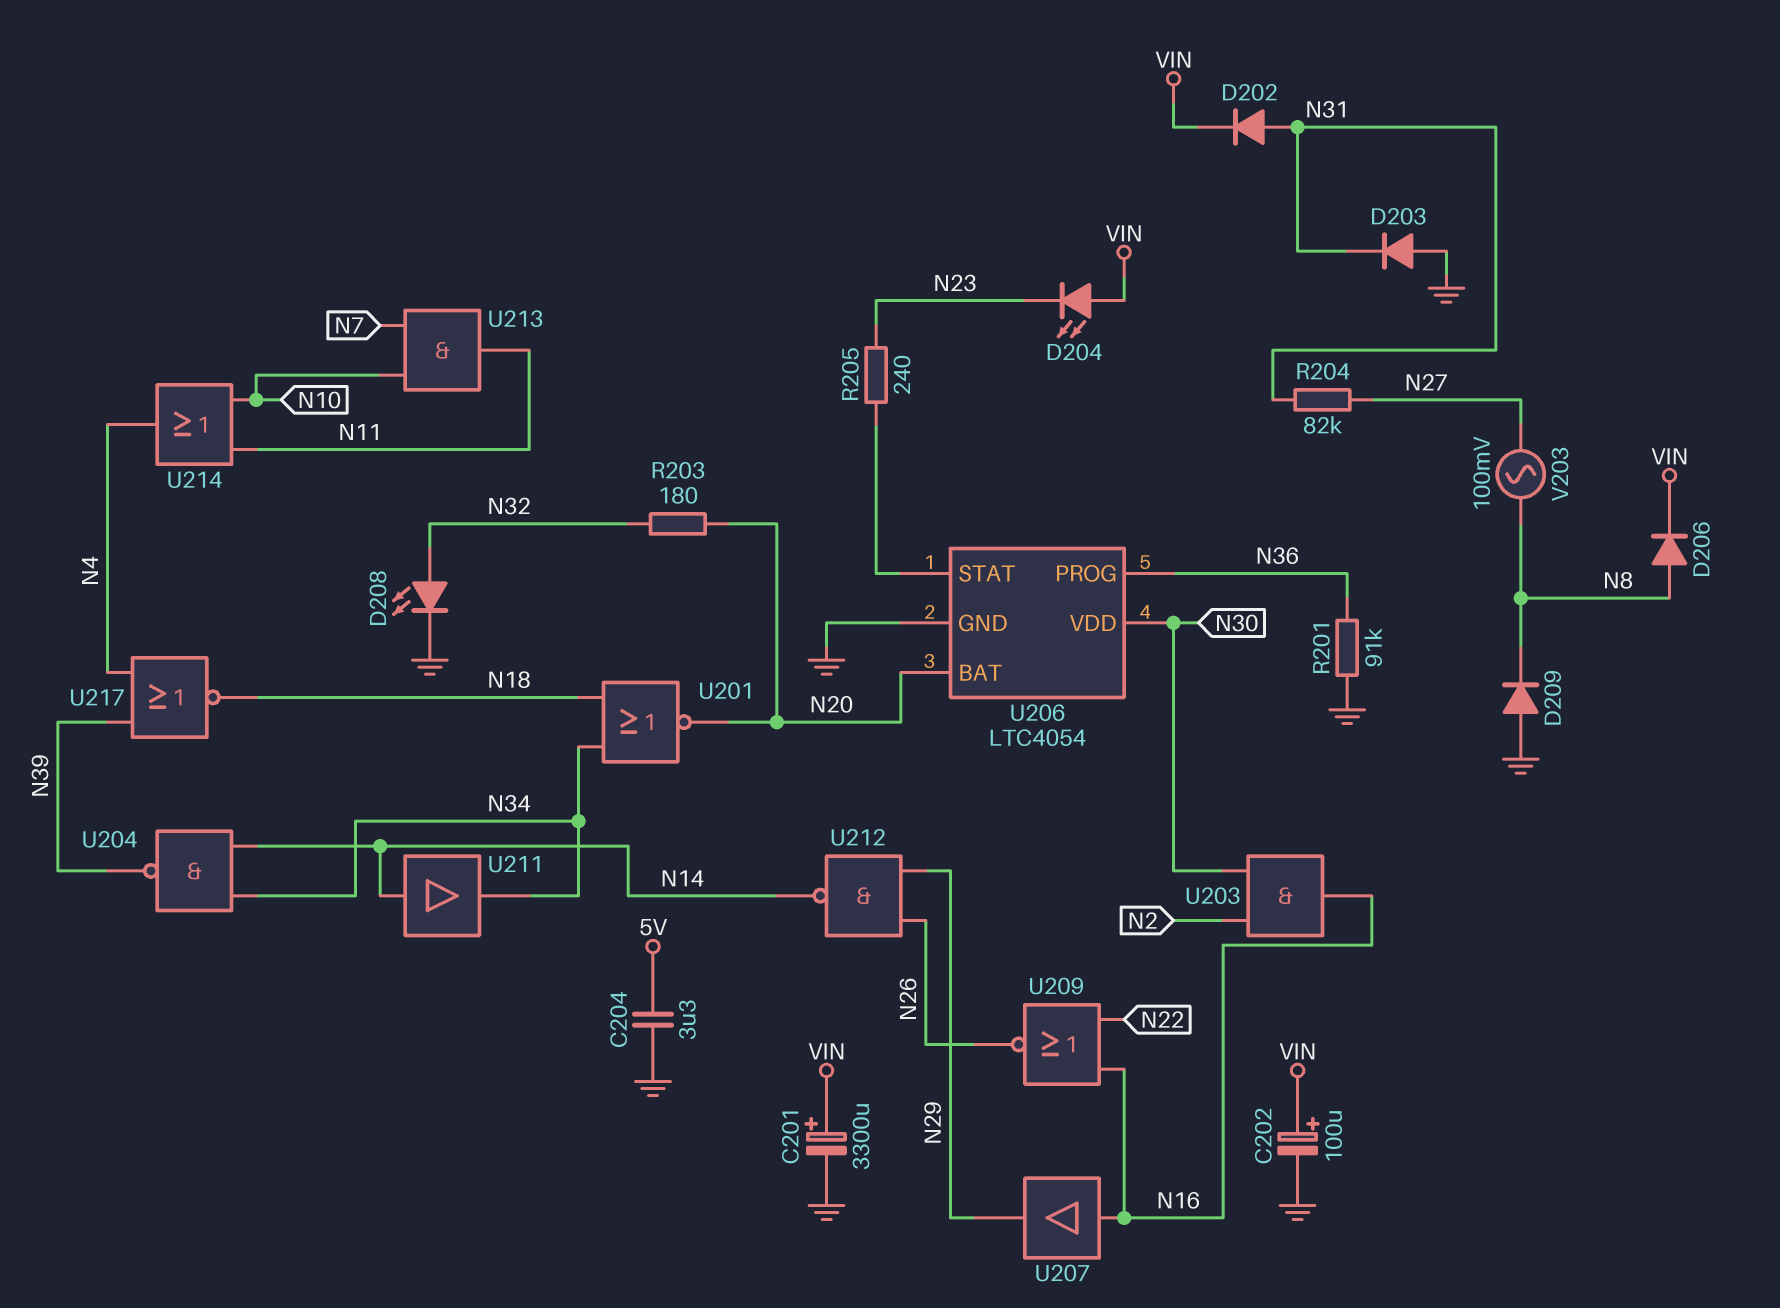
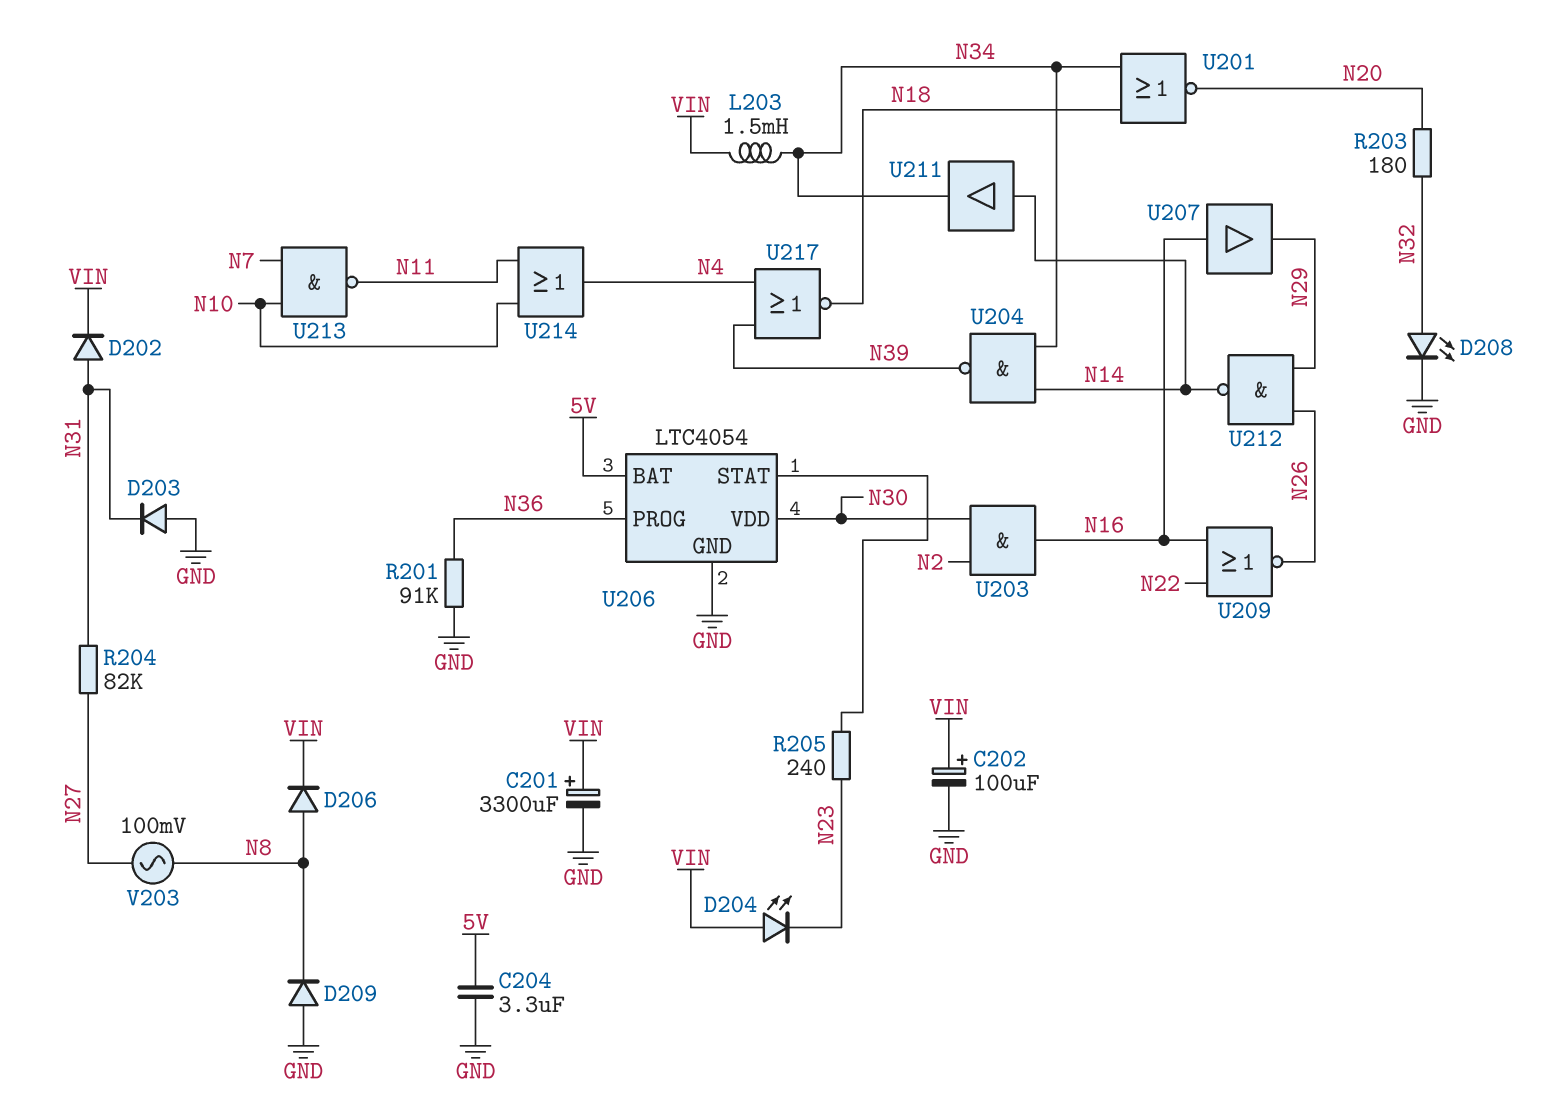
L203: none -> 1.5mH (N34, VIN)
U206 pin BAT: N20 -> 5V
U213: AND (in N7, in N10, out N11) -> NAND (in N7, in N10, out N11)

